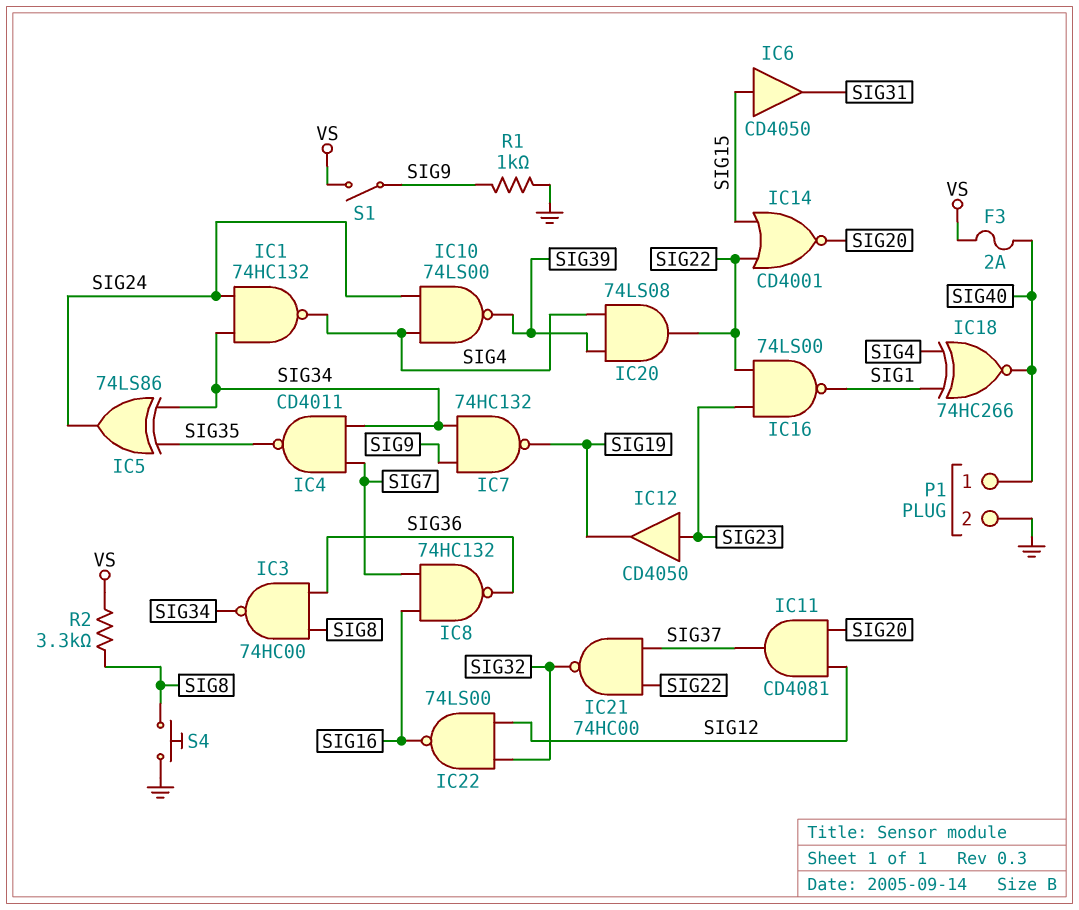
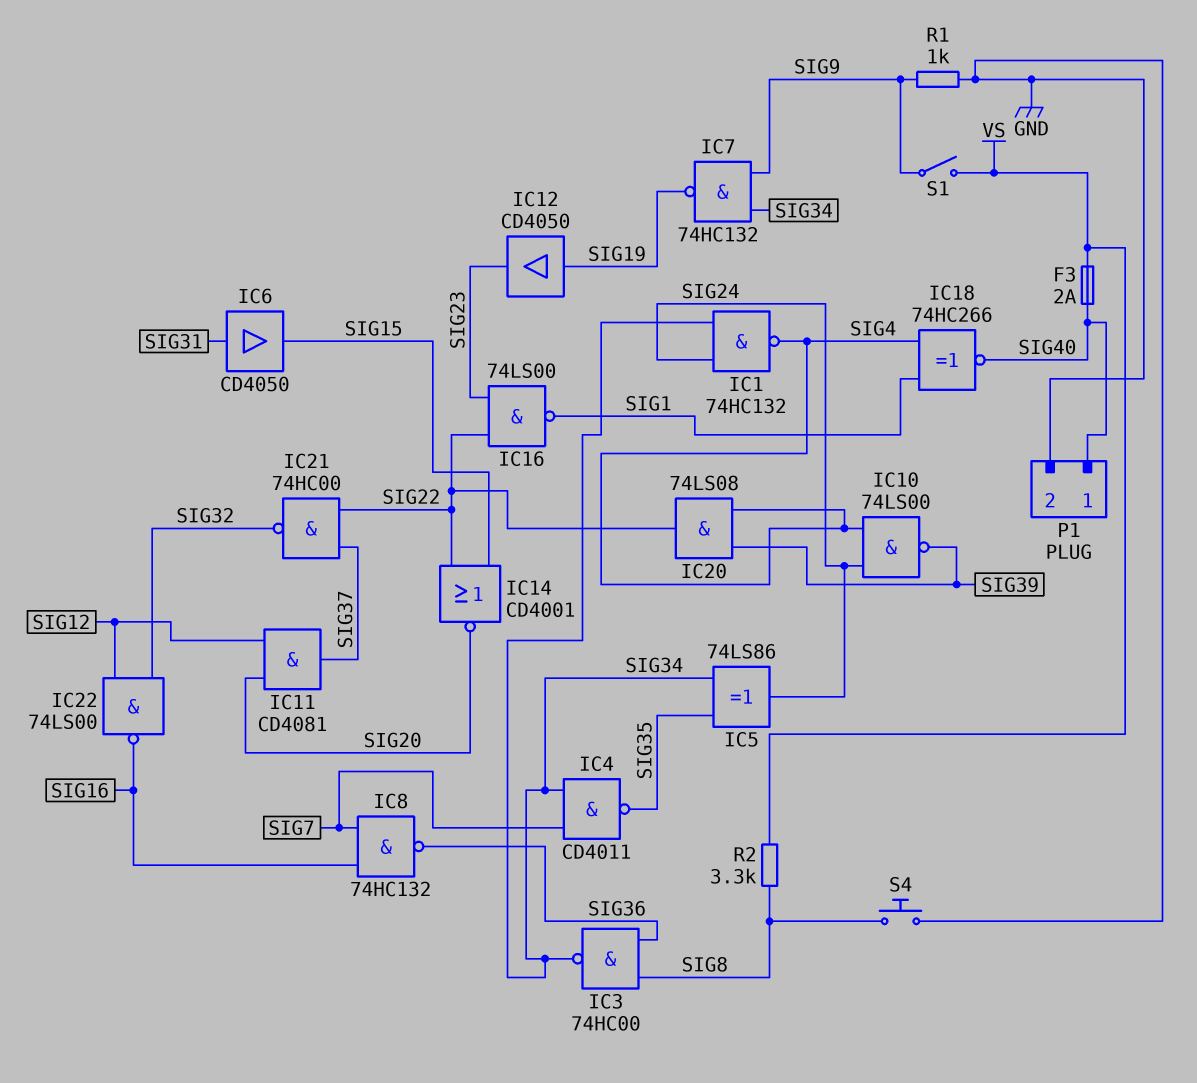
IC6: buffer CD4050 (in SIG15, out SIG31) -> buffer CD4050 (in SIG31, out SIG15)
IC12: buffer CD4050 (in SIG23, out SIG19) -> buffer CD4050 (in SIG19, out SIG23)

